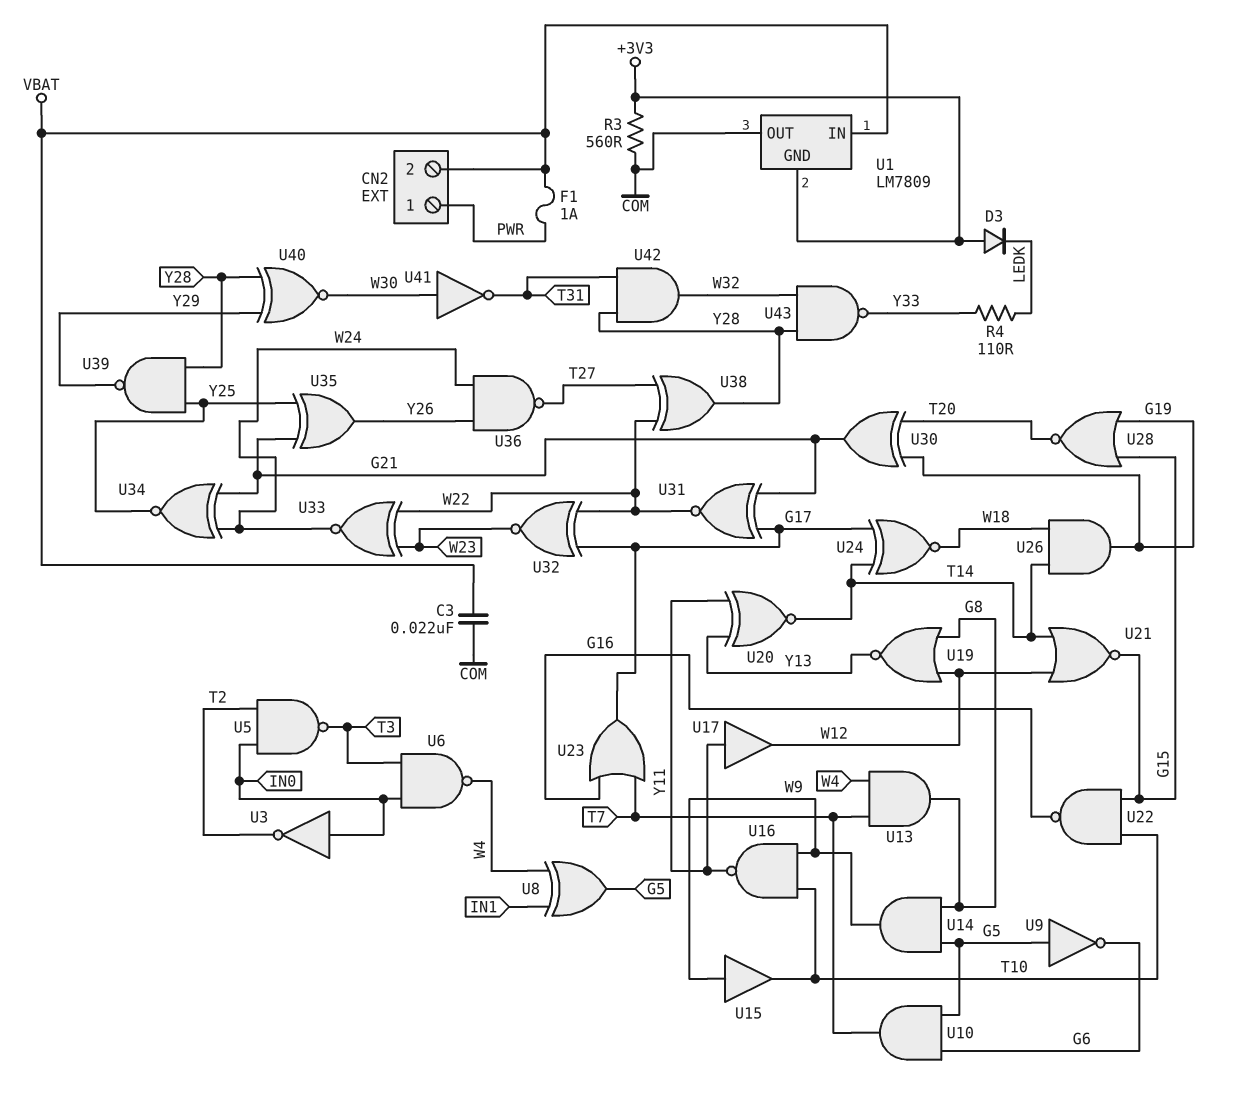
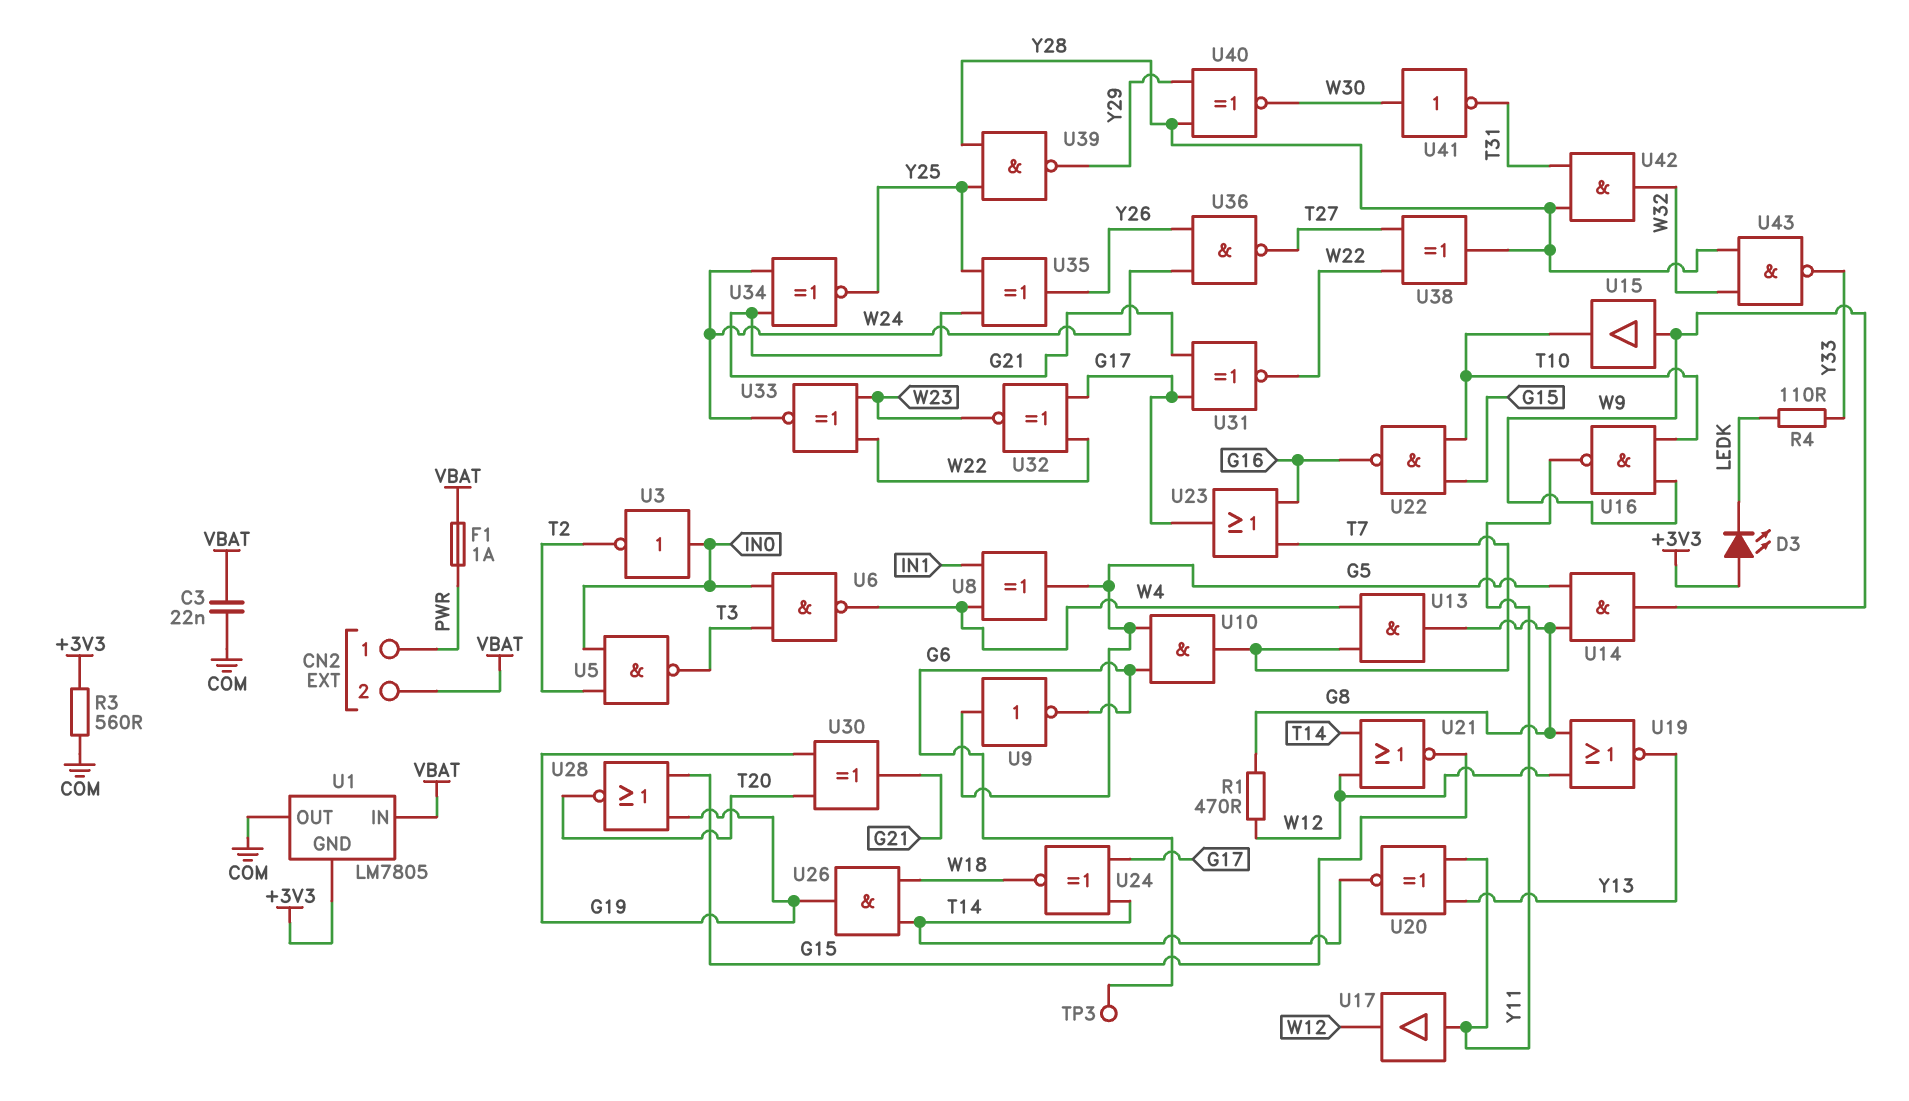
D3: diode (A +3V3, K LEDK) -> LED (A +3V3, K LEDK)
R1: none -> 470 (G8, W12)
TP3: none -> test point (G6)
U1: LM7809 -> LM7805

